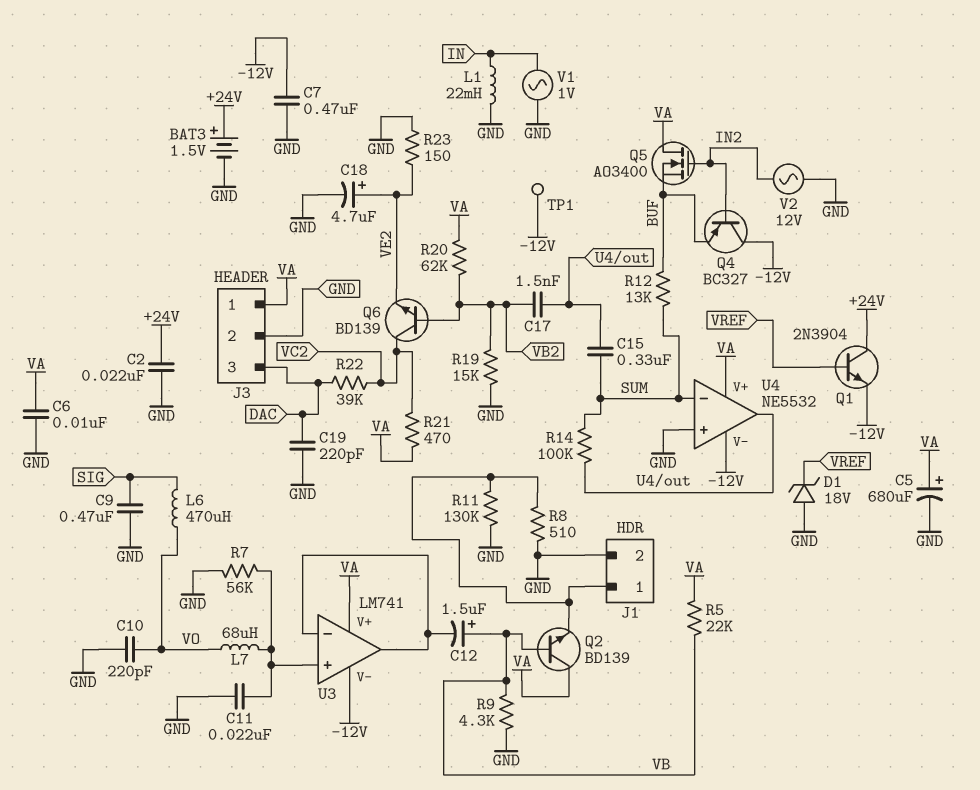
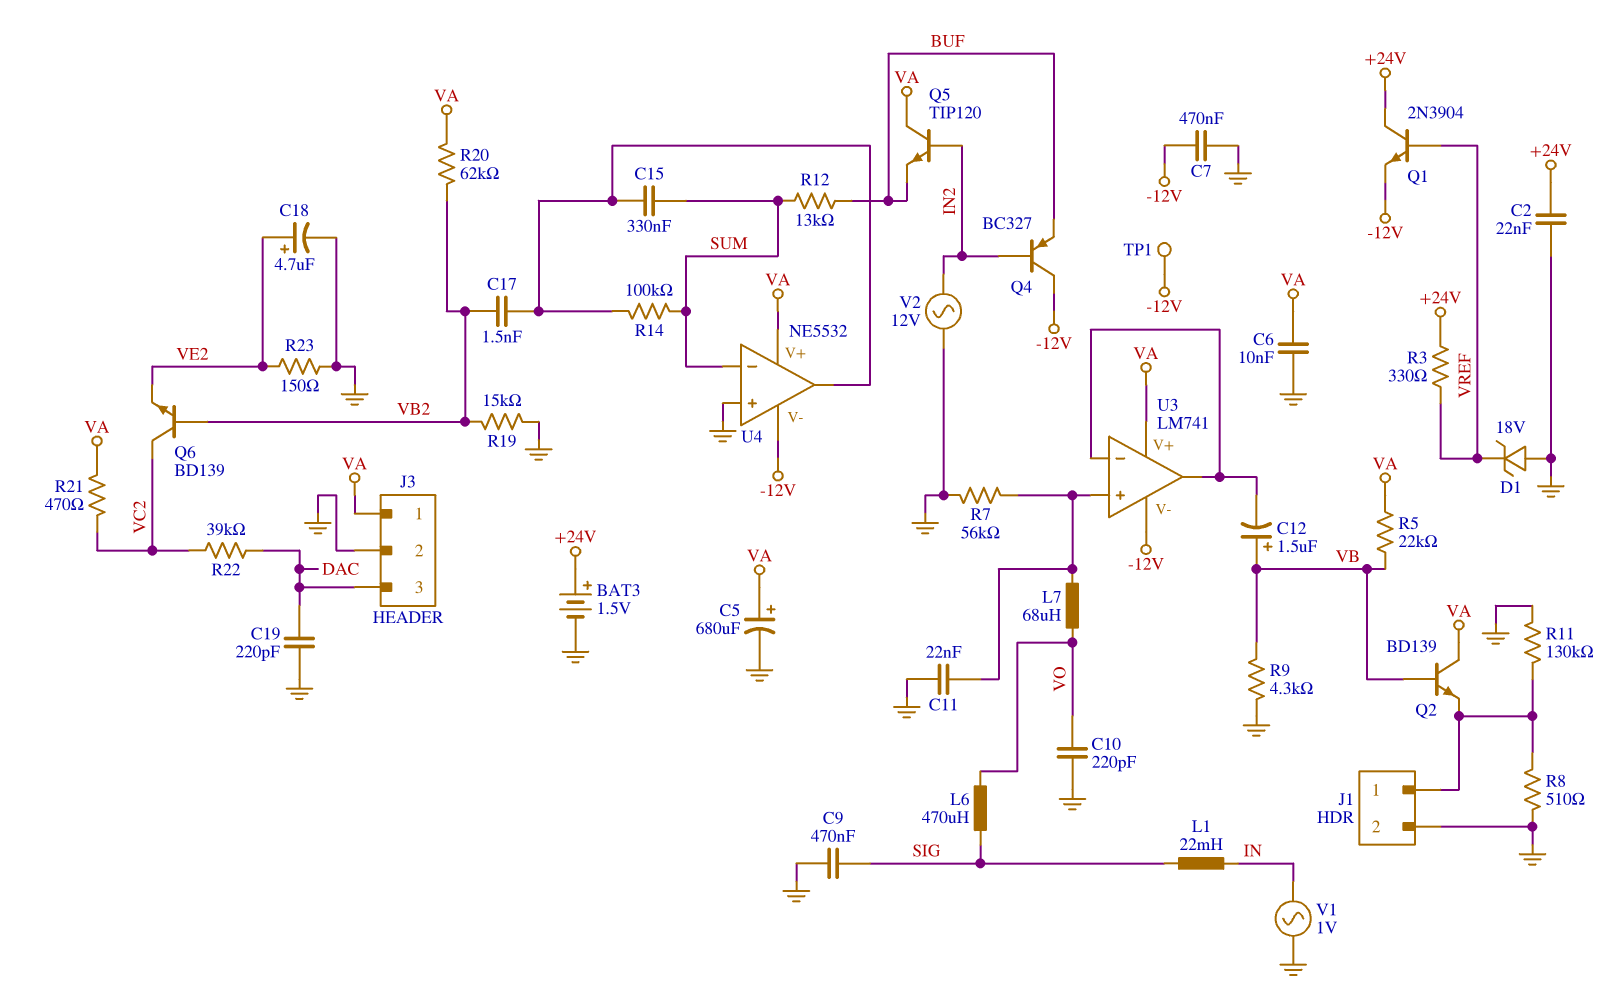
L1: 22mH (GND, IN) -> 22mH (IN, SIG)
Q5: NMOS AO3400 (G IN2, D VA, S BUF) -> NPN TIP120 (B IN2, C VA, E BUF)
R3: none -> 330 (+24V, VREF)

